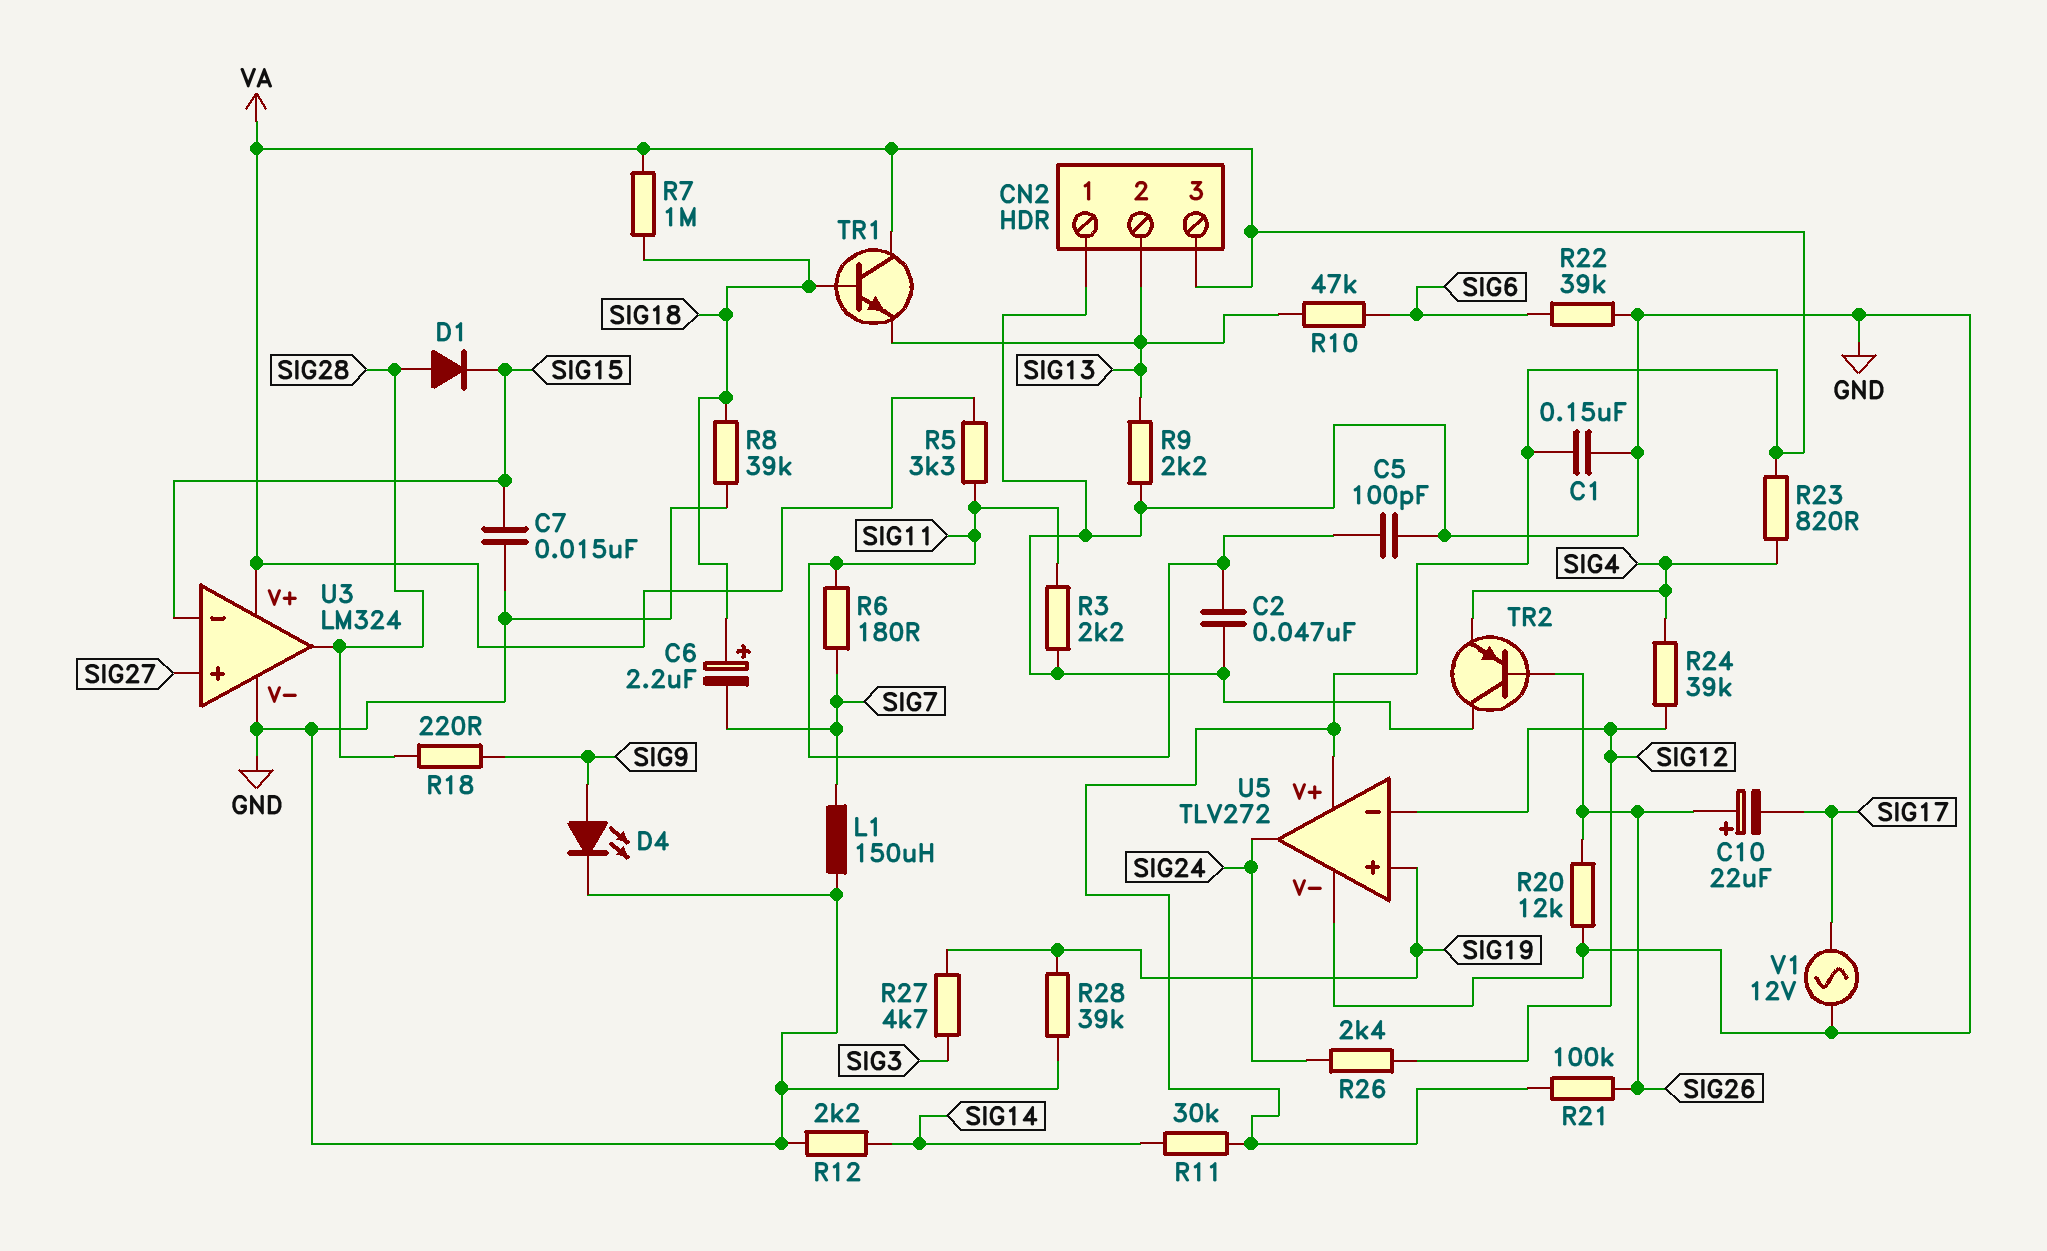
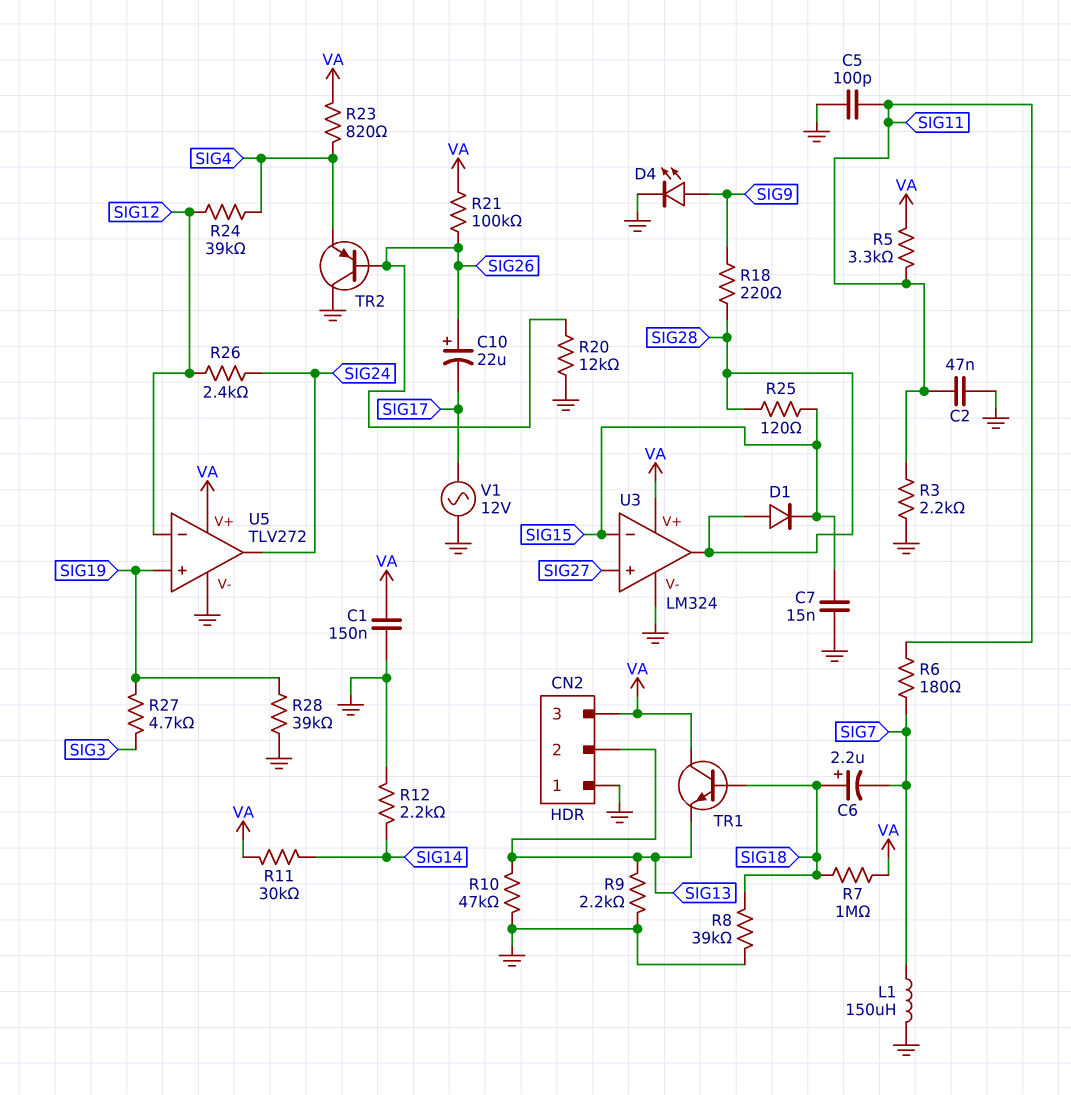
R10: 47k (SIG6, SIG13) -> 47k (GND, SIG13)
R22: 39k (GND, SIG6) -> none
R25: none -> 120 (SIG15, SIG28)

